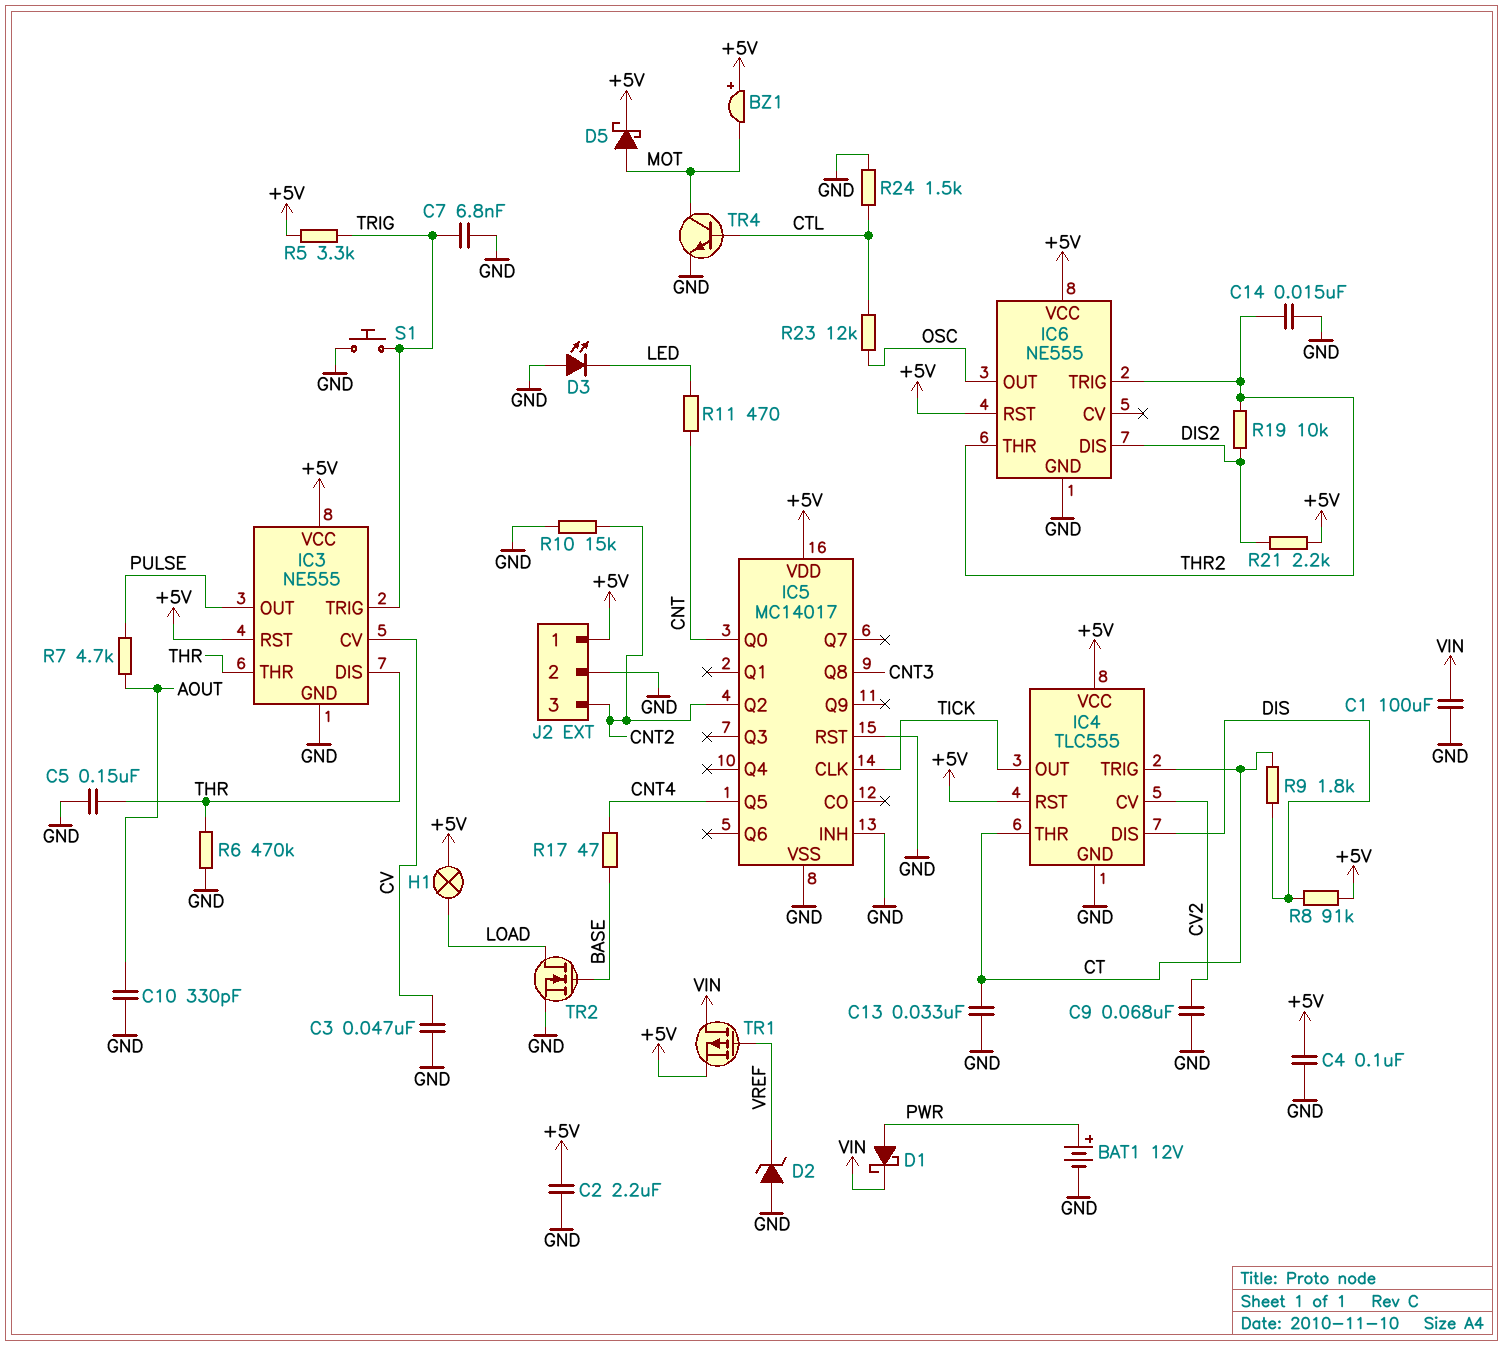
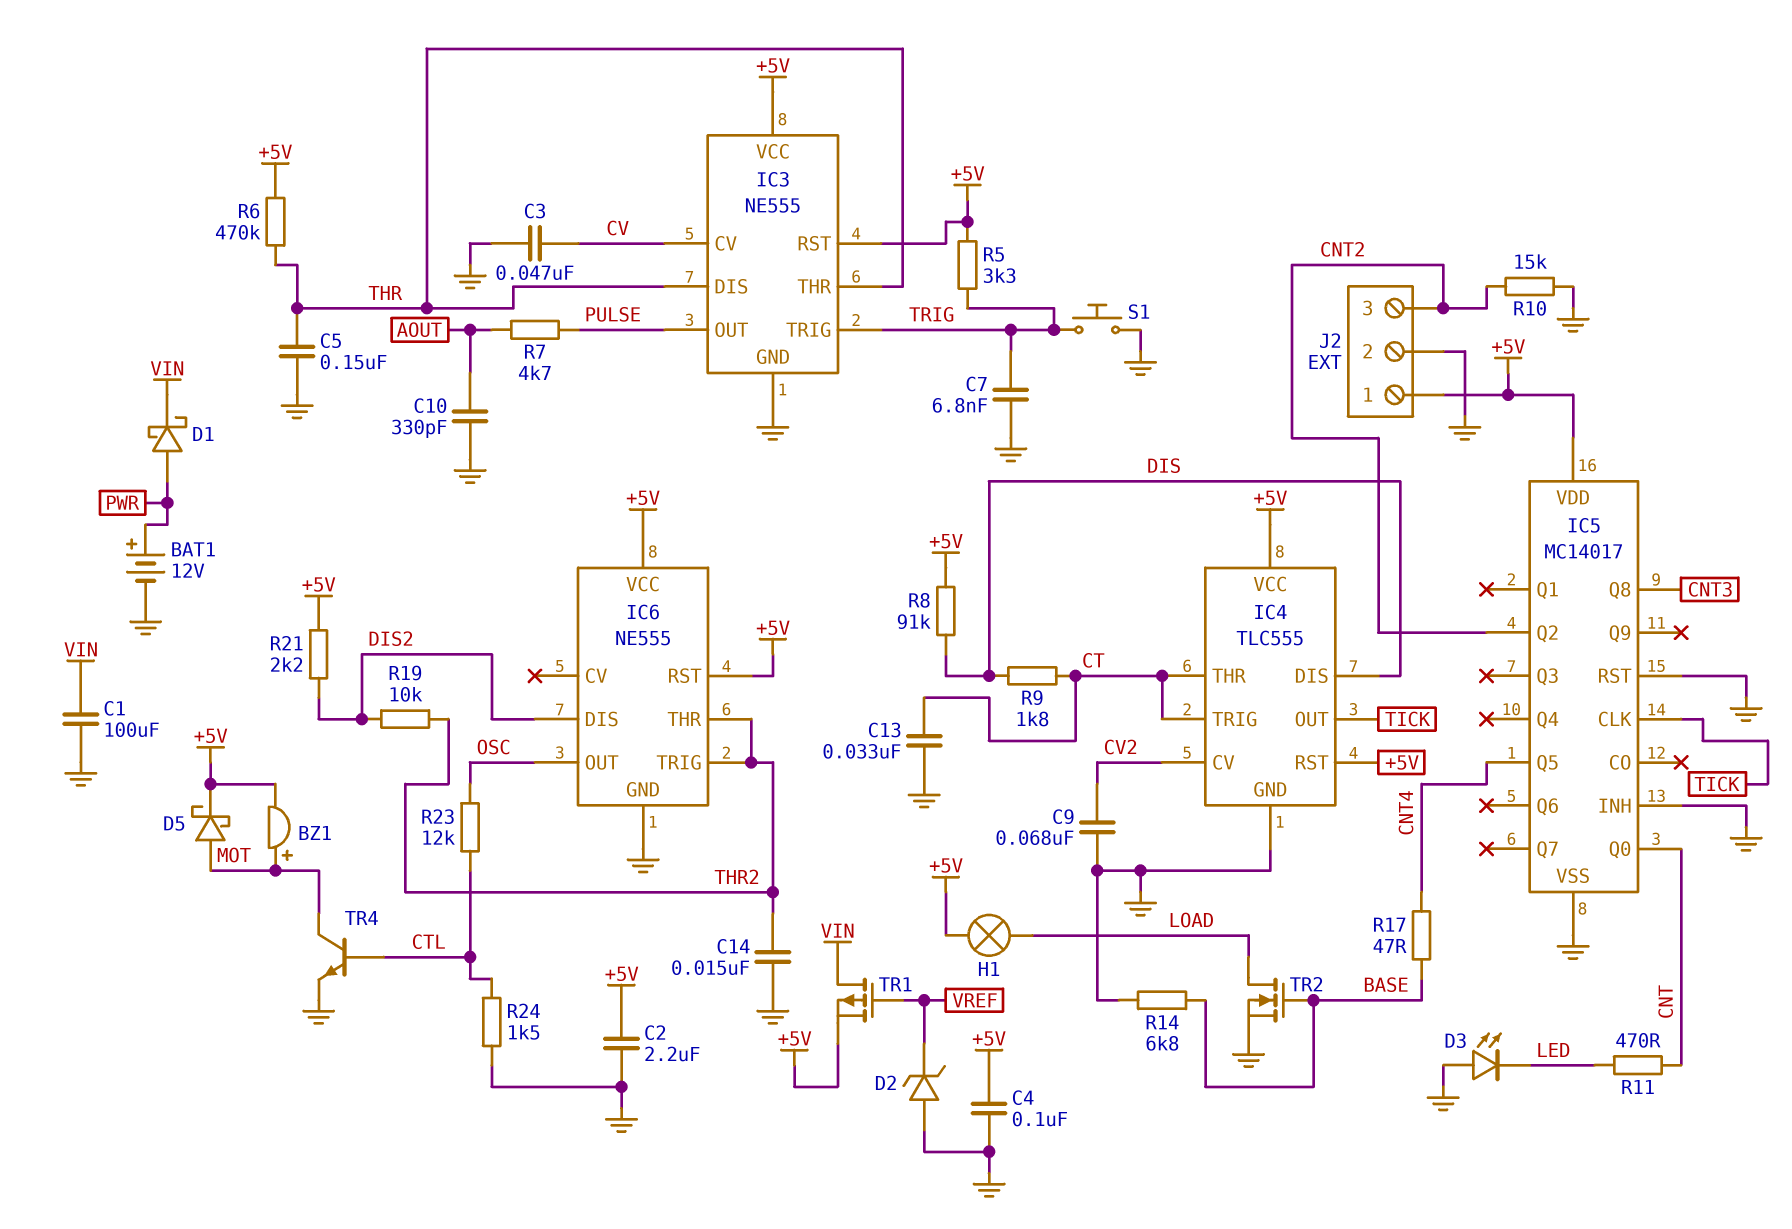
BZ1: buzzer (plus +5V, minus MOT) -> buzzer (plus MOT, minus +5V)
R6: 470k (GND, THR) -> 470k (+5V, THR)
R14: none -> 6.8k (BASE, GND)

